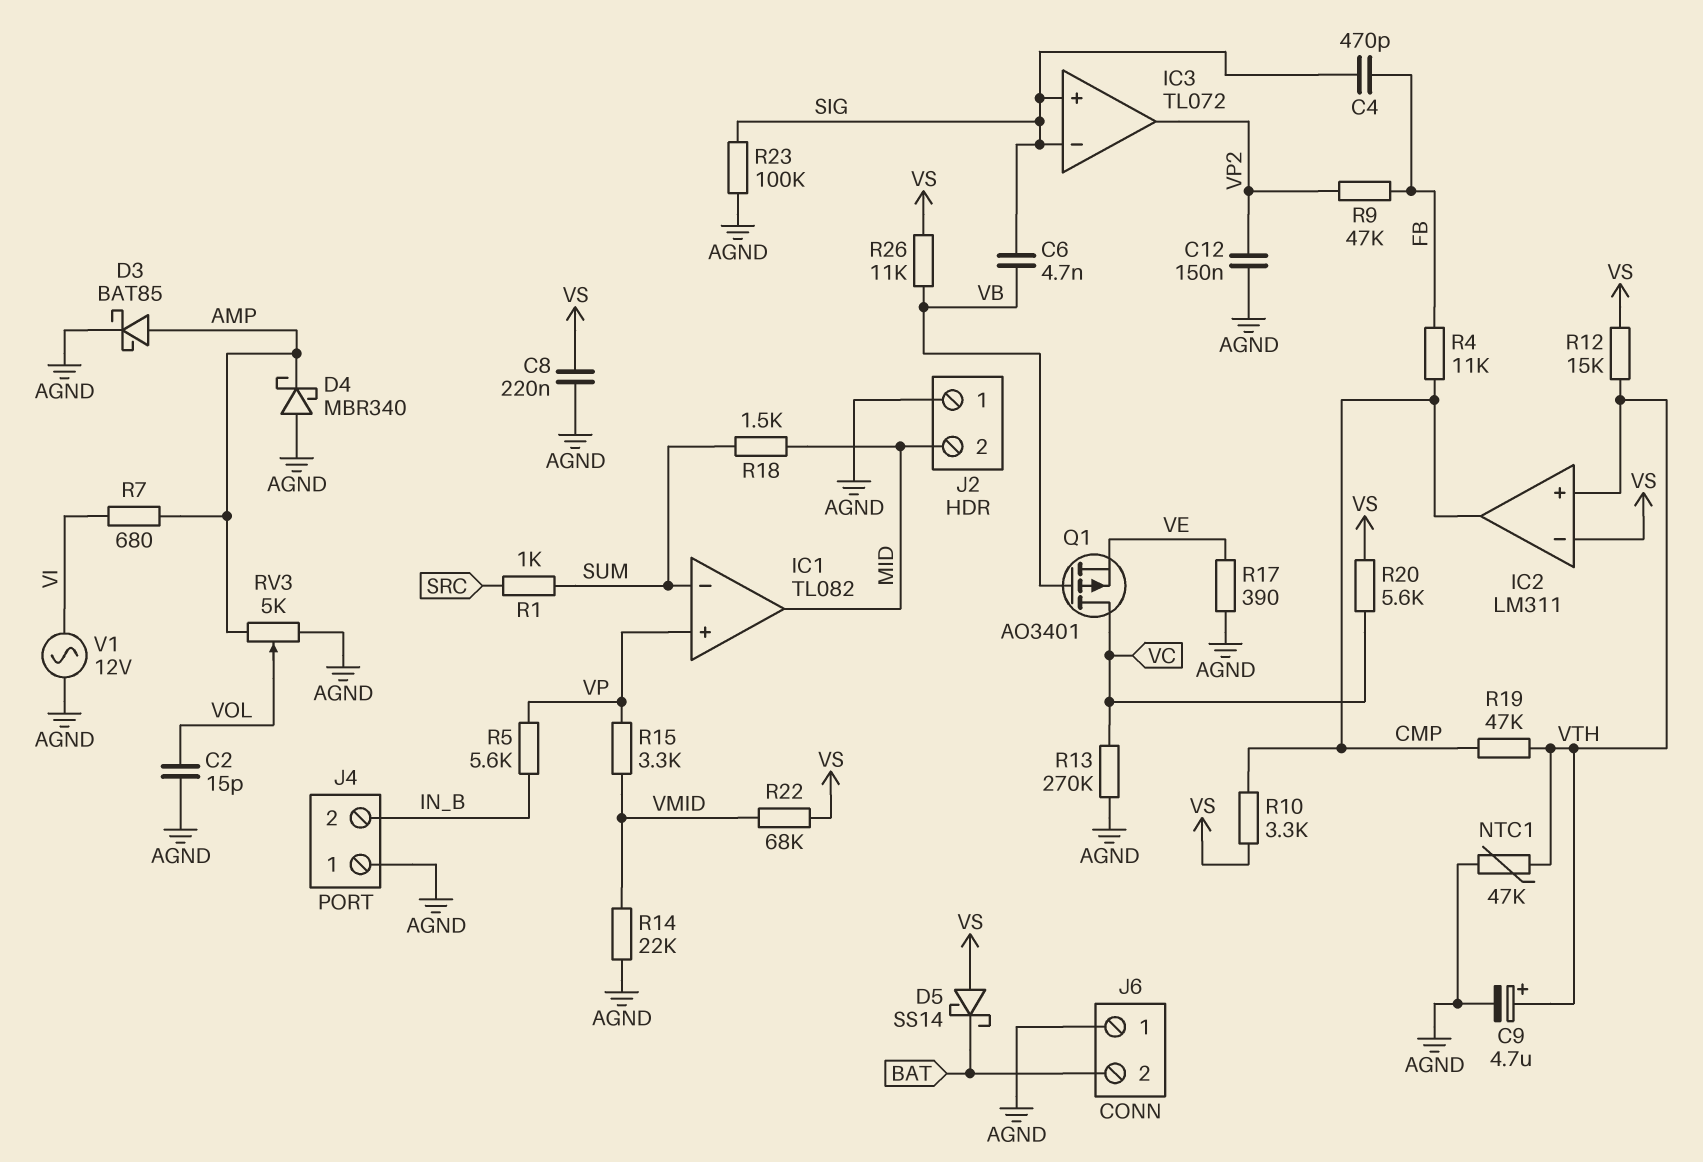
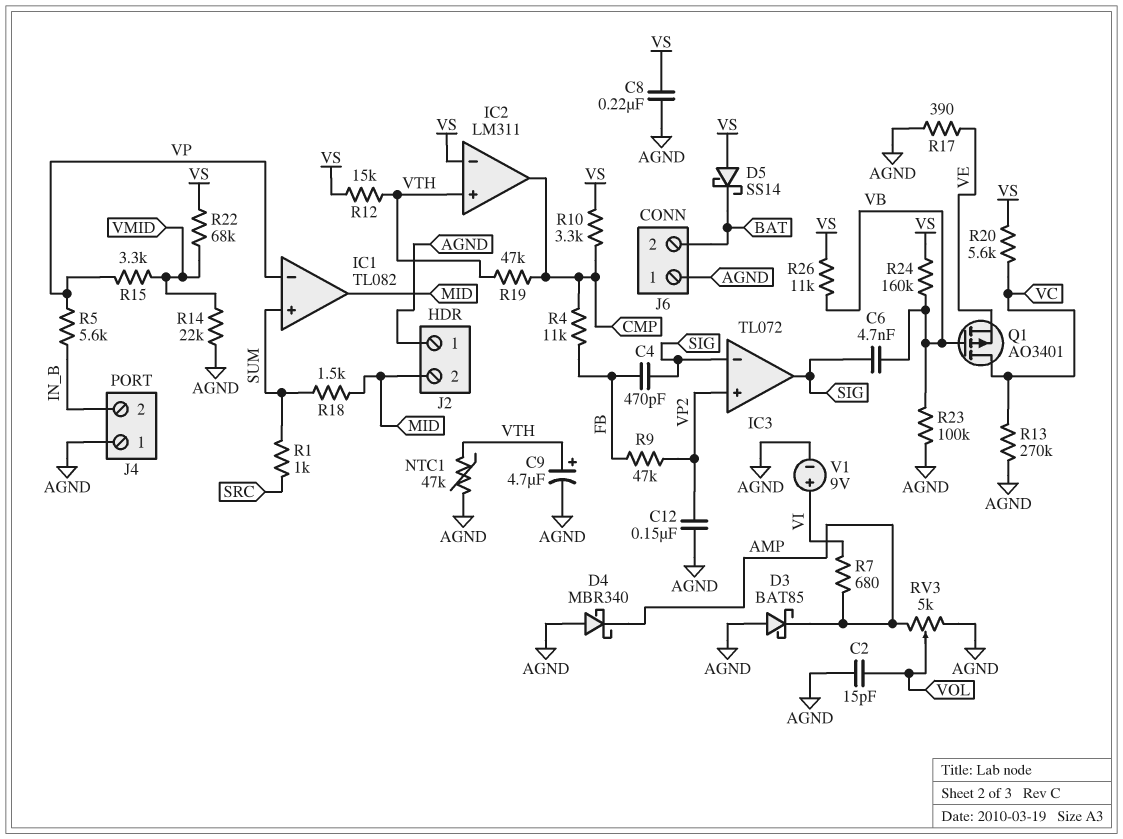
D3: schottky BAT85 (A AMP, K AGND) -> schottky BAT85 (A AGND, K AMP)
IC1 pin in+: VP -> SUM
IC1 pin in-: SUM -> VP
IC3 pin in+: SIG -> VP2
IC3 pin out: VP2 -> SIG
R23: 100k (AGND, SIG) -> 100k (AGND, VB)
R24: none -> 160k (VB, VS)
V1: AC 12V (AGND, VI) -> 9V (plus VI, minus AGND)

